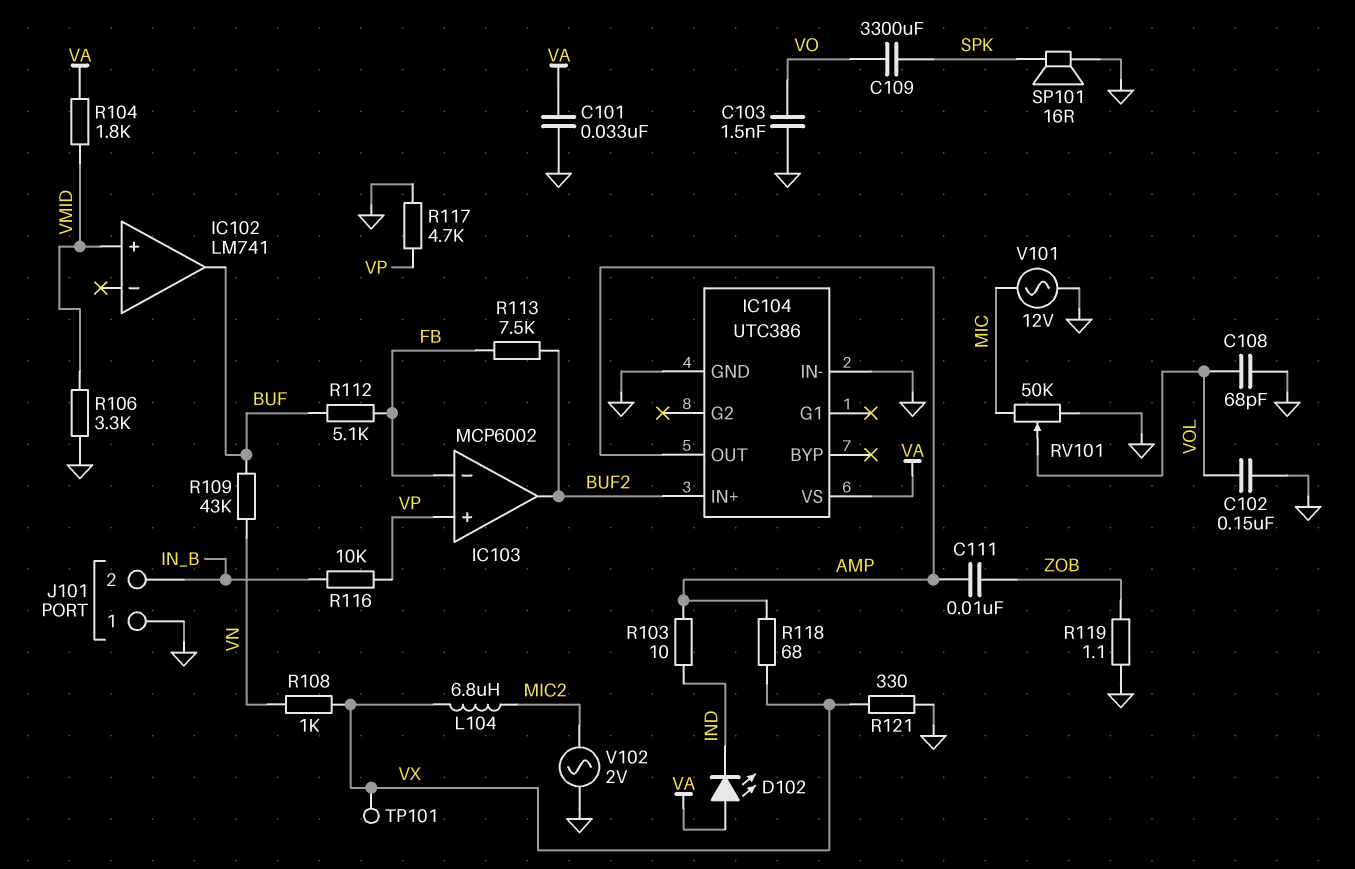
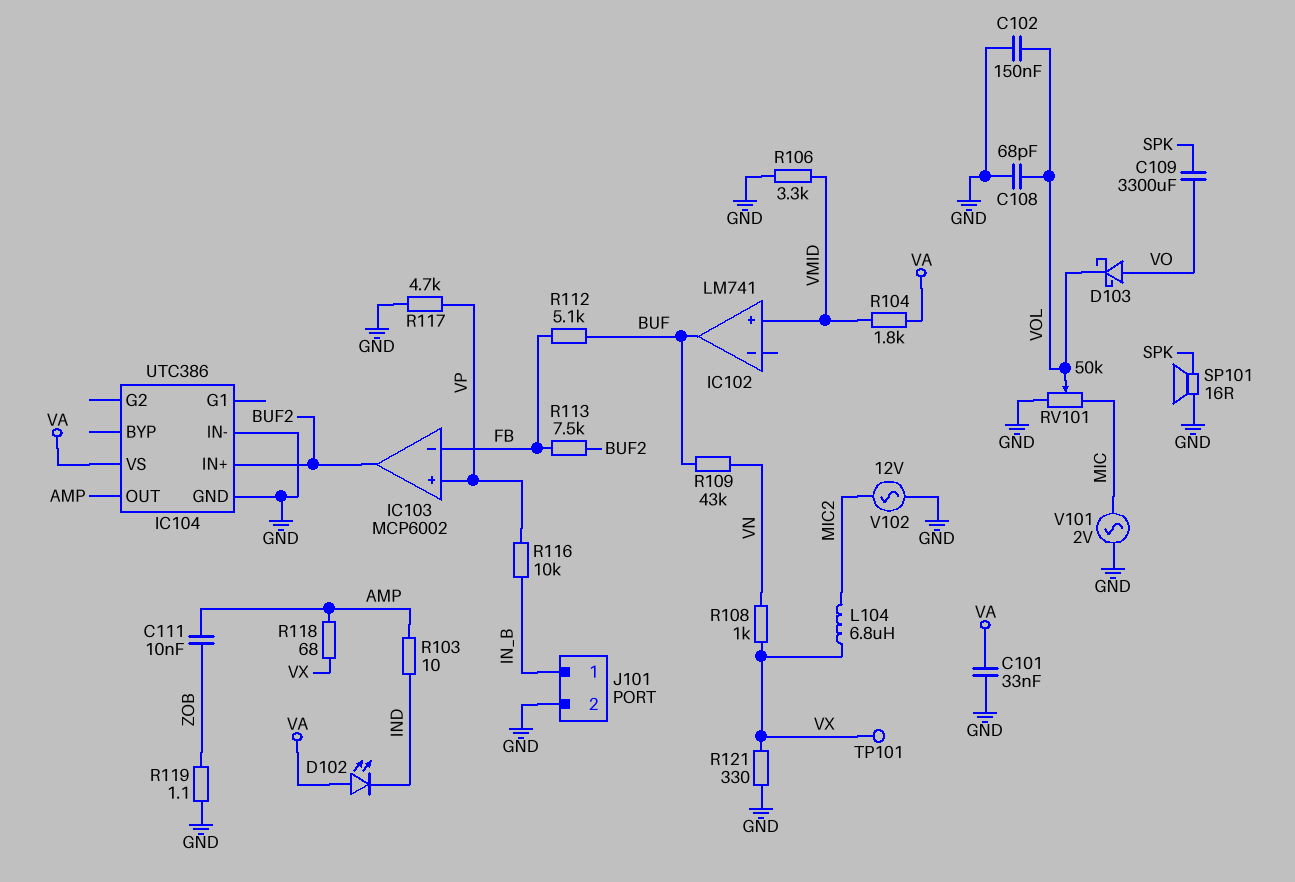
C103: 1.5nF (GND, VO) -> none
D103: none -> schottky (A VO, K VOL)
J101 pin 1: GND -> IN_B
J101 pin 2: IN_B -> GND
V101: AC 12V (GND, MIC) -> AC 2V (GND, MIC)
V102: AC 2V (GND, MIC2) -> AC 12V (GND, MIC2)

